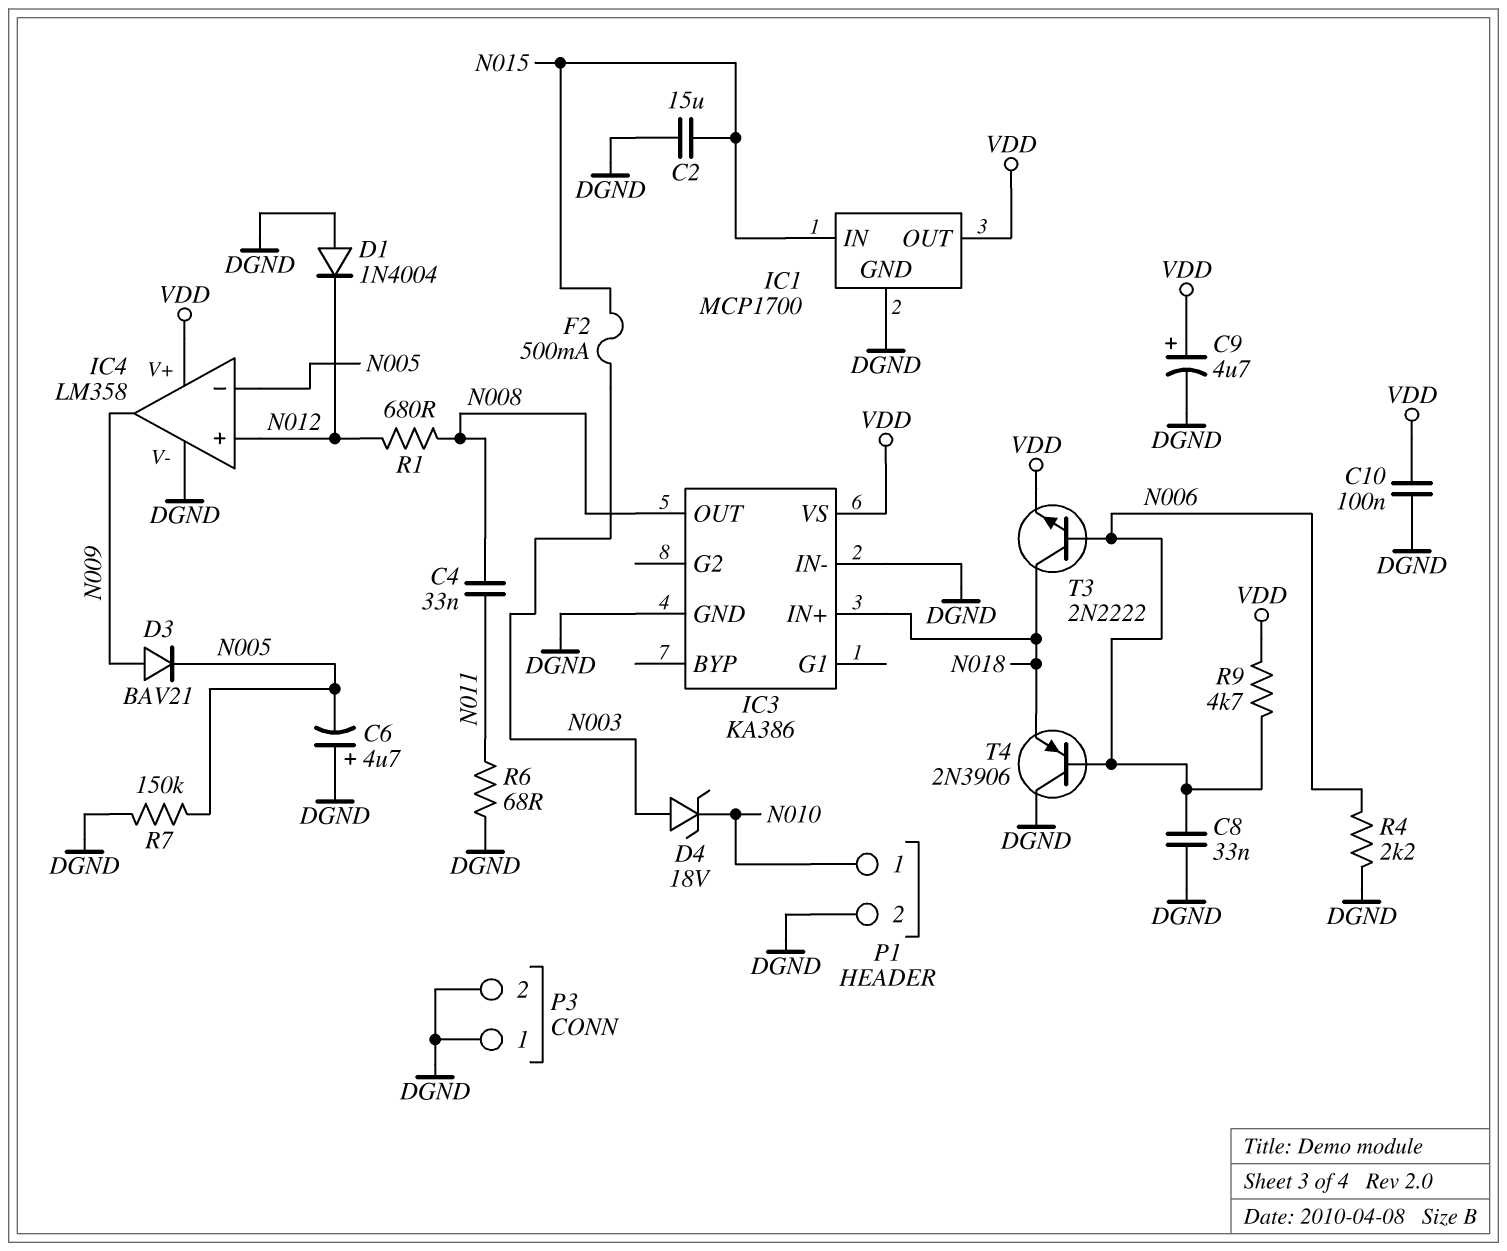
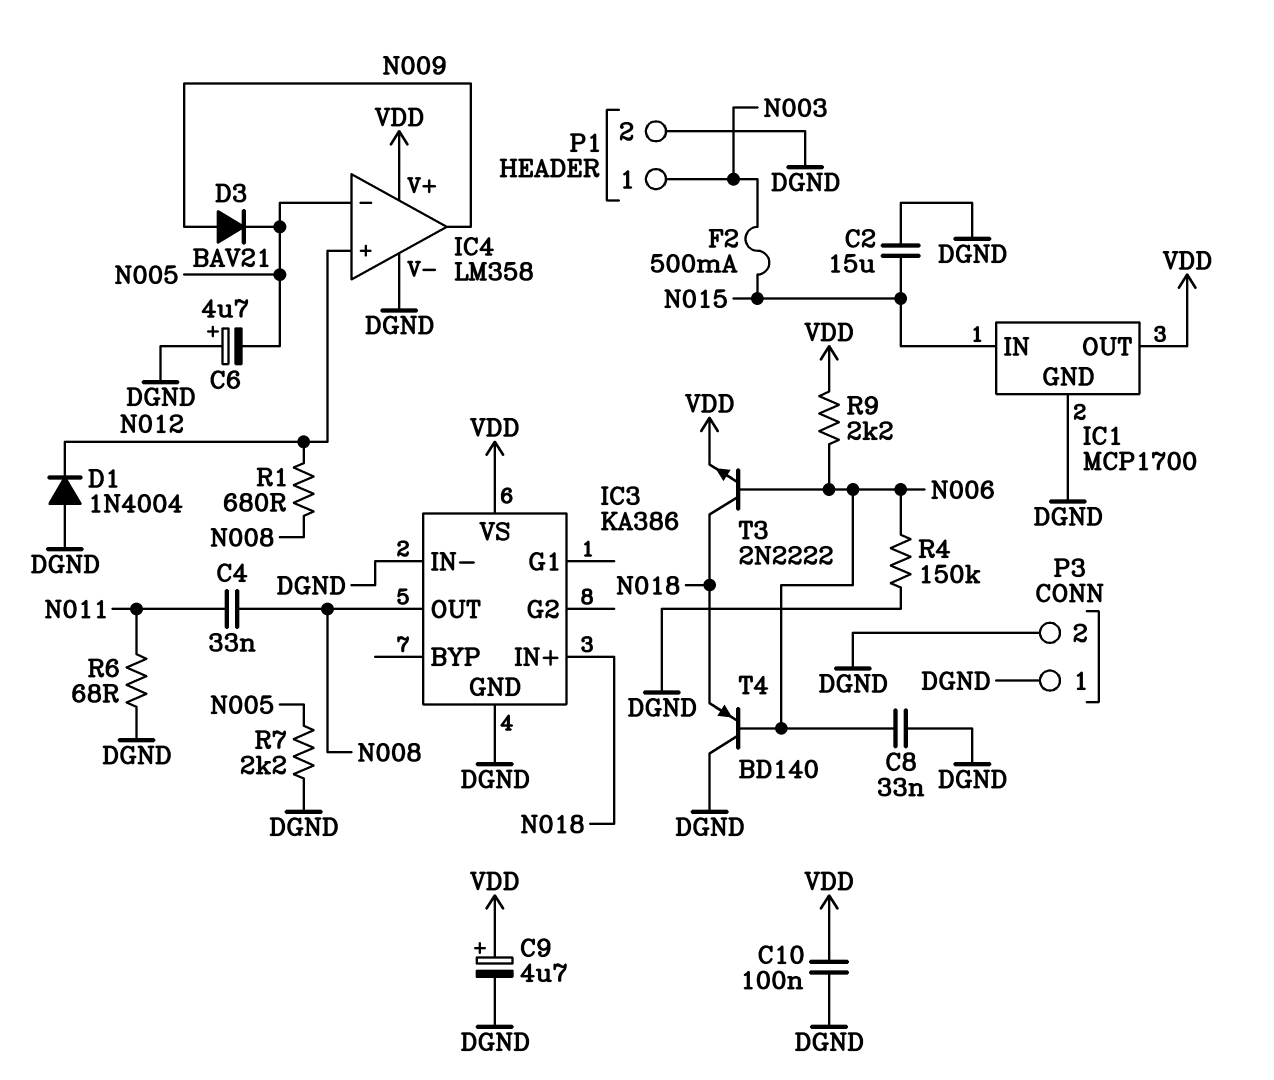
D4: zener 18V (A N003, K N010) -> none
P1 pin 1: N010 -> N003
R4: 2.2k (DGND, N006) -> 150k (DGND, N006)
R7: 150k (DGND, N005) -> 2.2k (DGND, N005)
R9: 4.7k (N006, VDD) -> 2.2k (N006, VDD)
T4: PNP 2N3906 (B N006, C DGND, E N018) -> PNP BD140 (B N006, C DGND, E N018)

